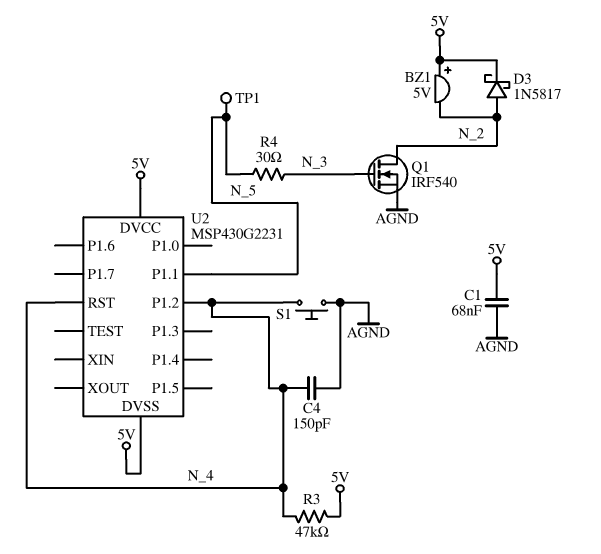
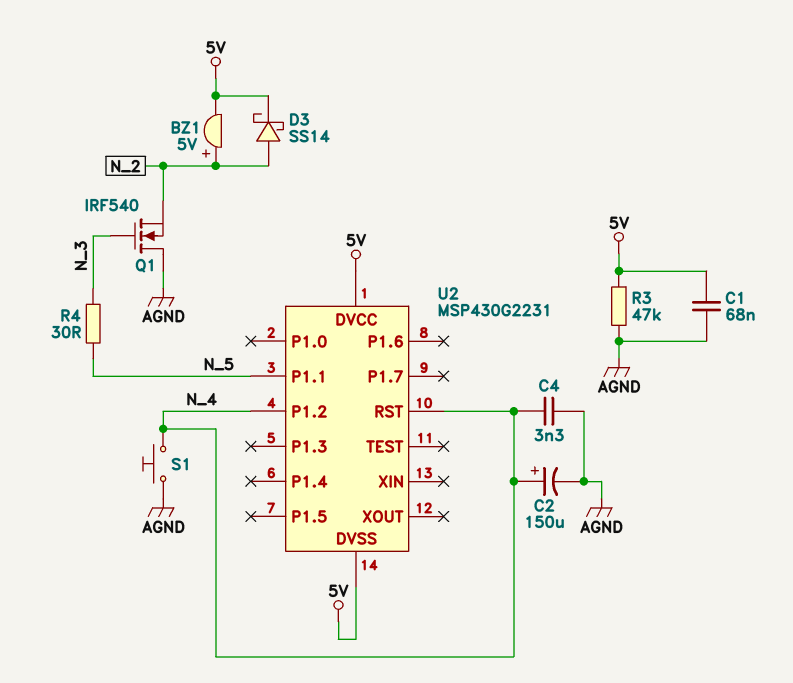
BZ1: buzzer 5V (plus 5V, minus N_2) -> buzzer 5V (plus N_2, minus 5V)
C2: none -> 150uF (plus N_4, minus AGND)
C4: 150pF (AGND, N_4) -> 3.3nF (AGND, N_4)
D3: schottky 1N5817 (A N_2, K 5V) -> schottky SS14 (A N_2, K 5V)
Q1: NMOS IRF540 (G N_3, D N_2, S AGND) -> NMOS IRF540 (G N_3, D AGND, S N_2)
R3: 47k (5V, N_4) -> 47k (5V, AGND)
TP1: test point (N_5) -> none

